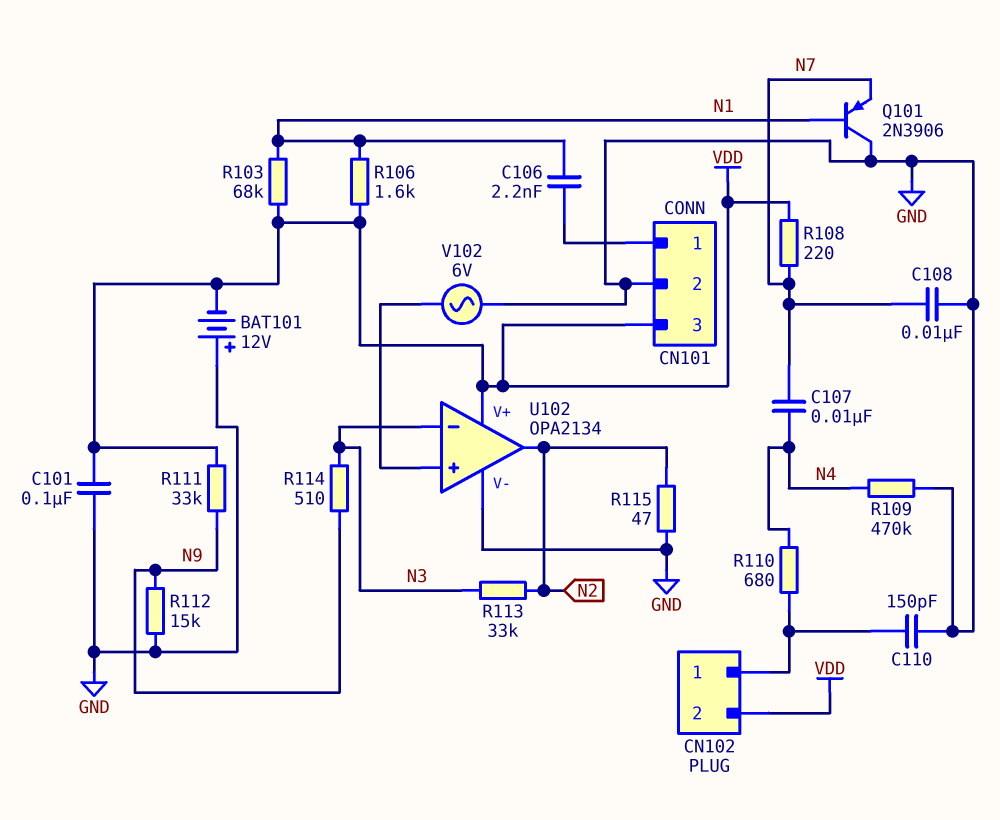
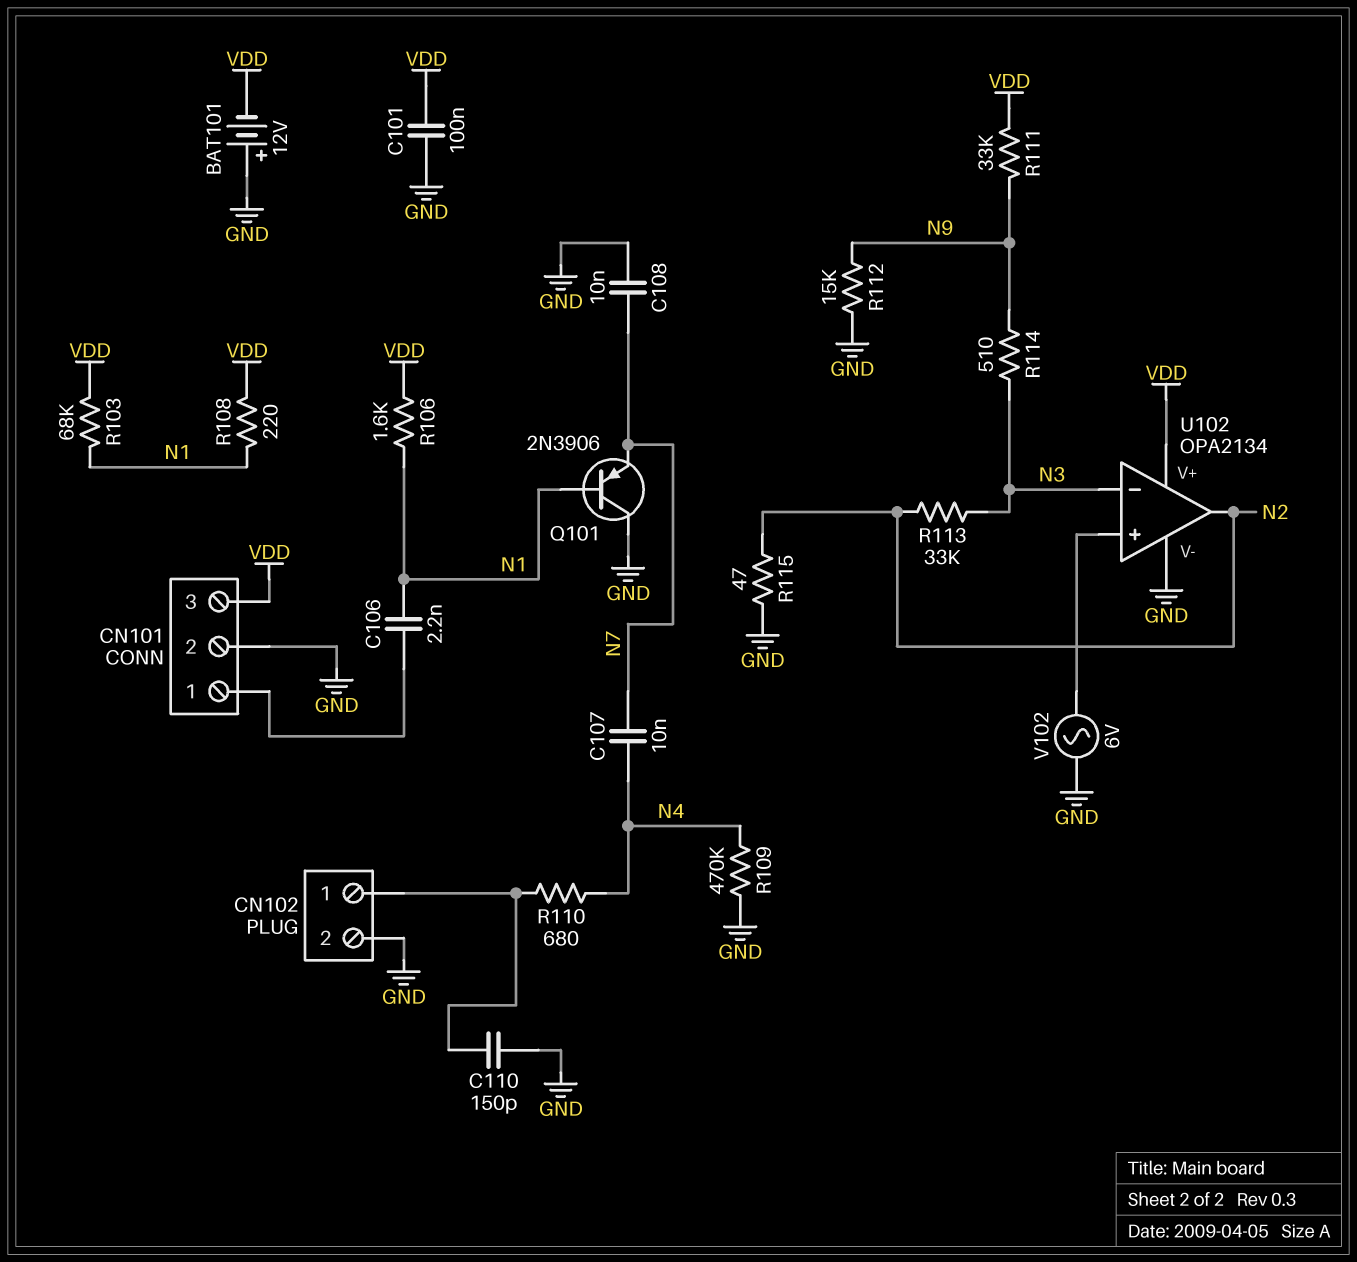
CN102 pin 2: VDD -> GND
R108: 220 (N7, VDD) -> 220 (N1, VDD)

